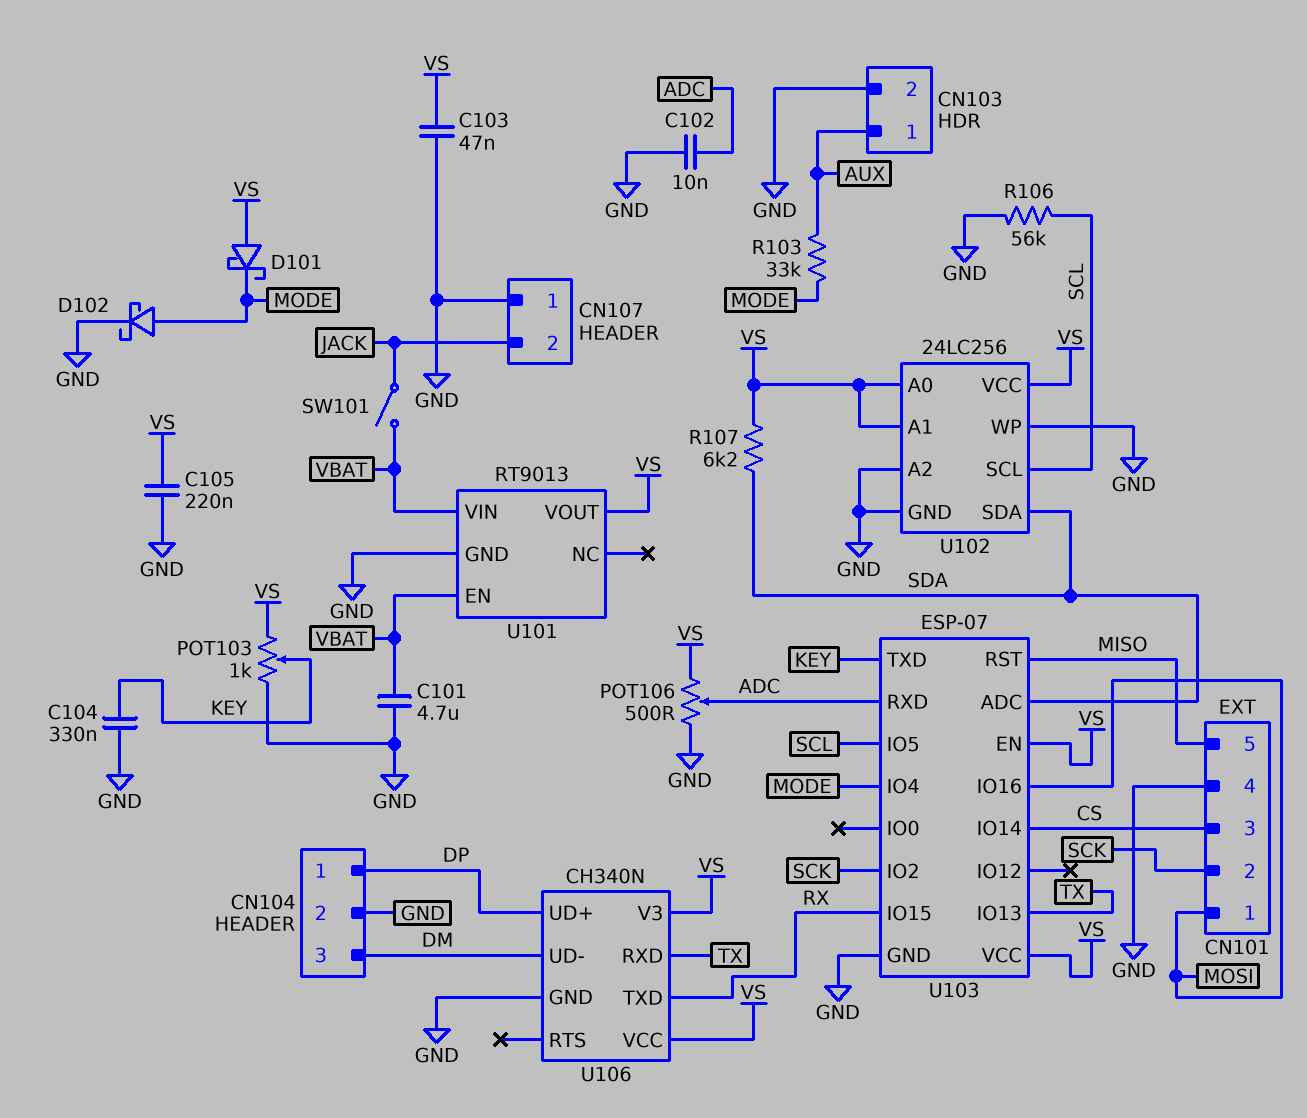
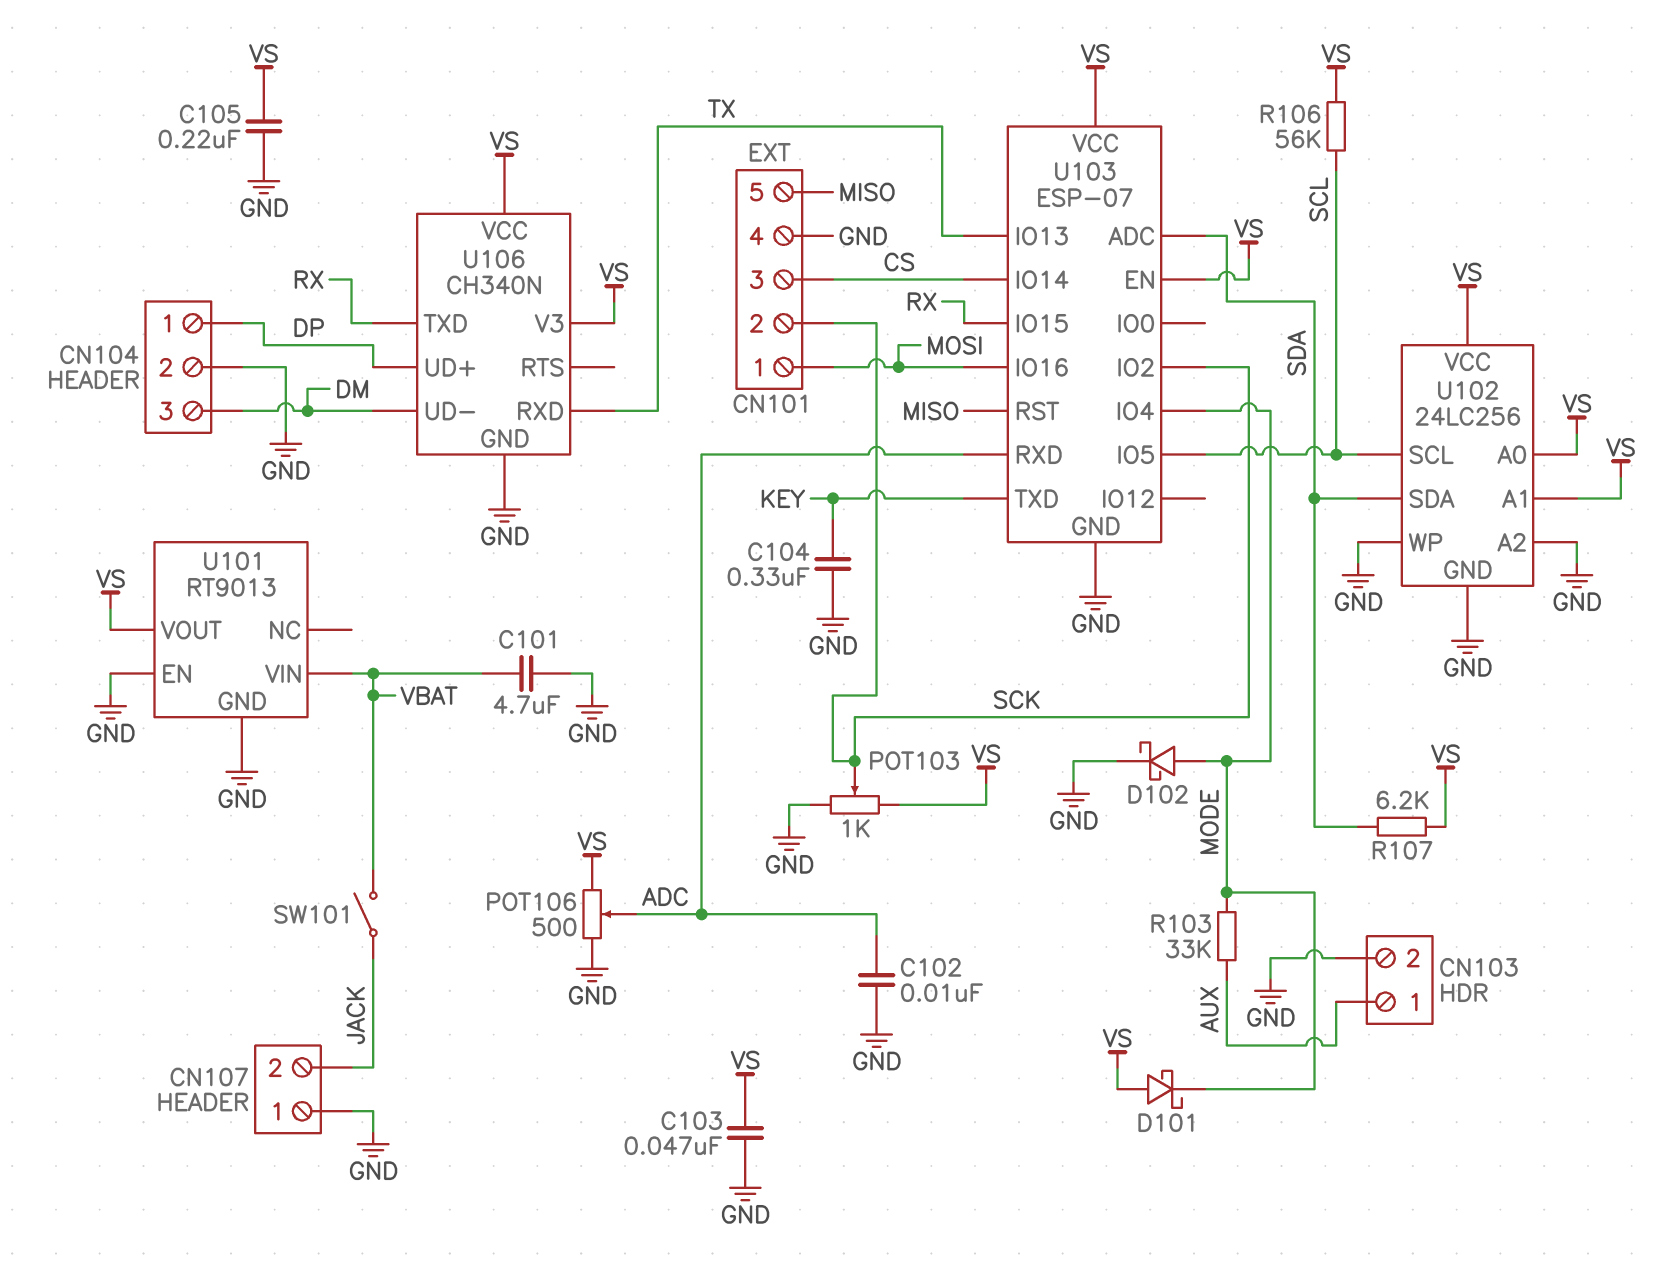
POT103: 1k (GND, VS, wiper KEY) -> 1k (GND, VS, wiper SCK)
R106: 56k (GND, SCL) -> 56k (SCL, VS)
U101 pin EN: VBAT -> GND

